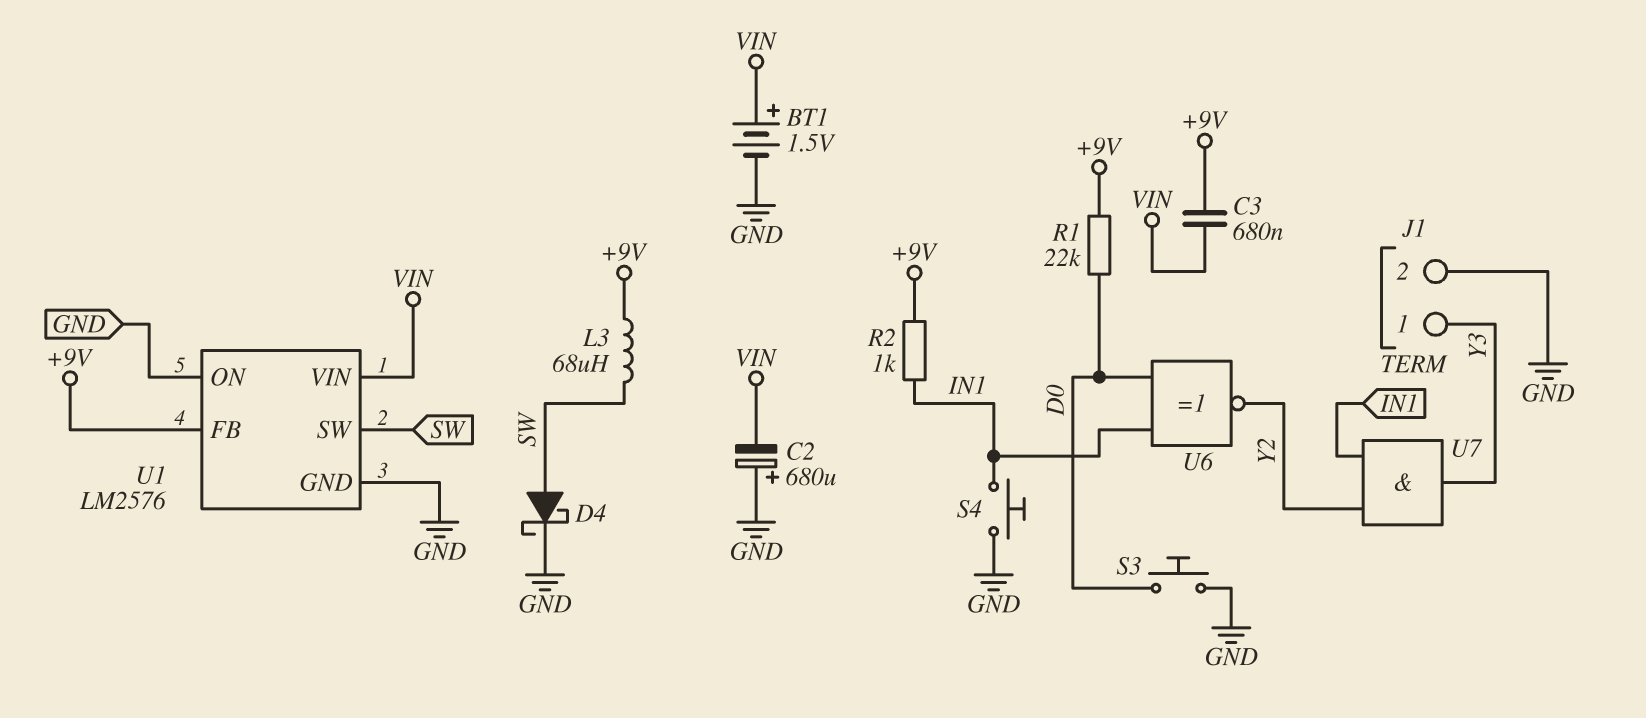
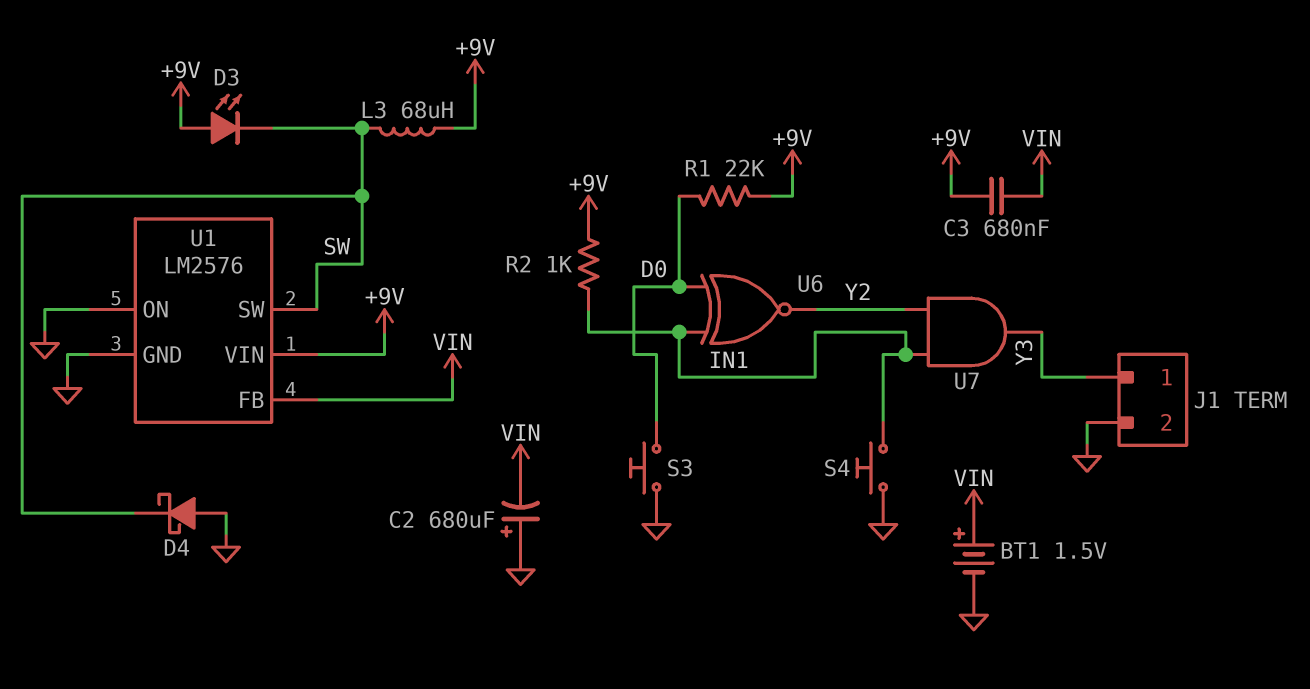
D3: none -> LED (A +9V, K SW)
D4: schottky (A SW, K GND) -> schottky (A GND, K SW)
U1 pin FB: +9V -> VIN
U1 pin VIN: VIN -> +9V

